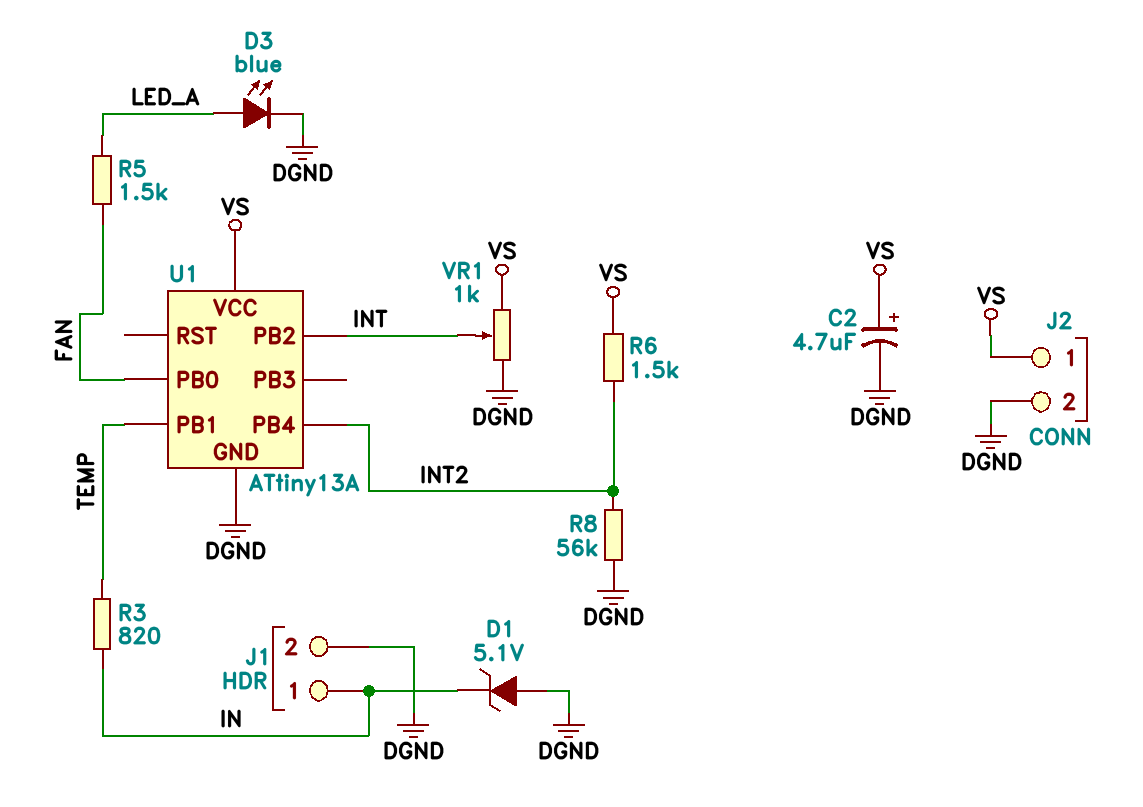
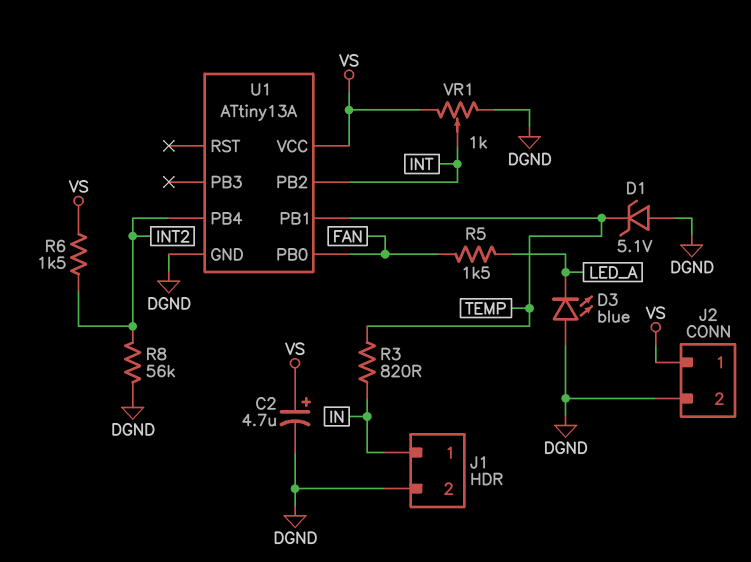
D1: zener 5.1V (A DGND, K IN) -> zener 5.1V (A DGND, K TEMP)
D3: LED blue (A LED_A, K DGND) -> LED blue (A DGND, K LED_A)

